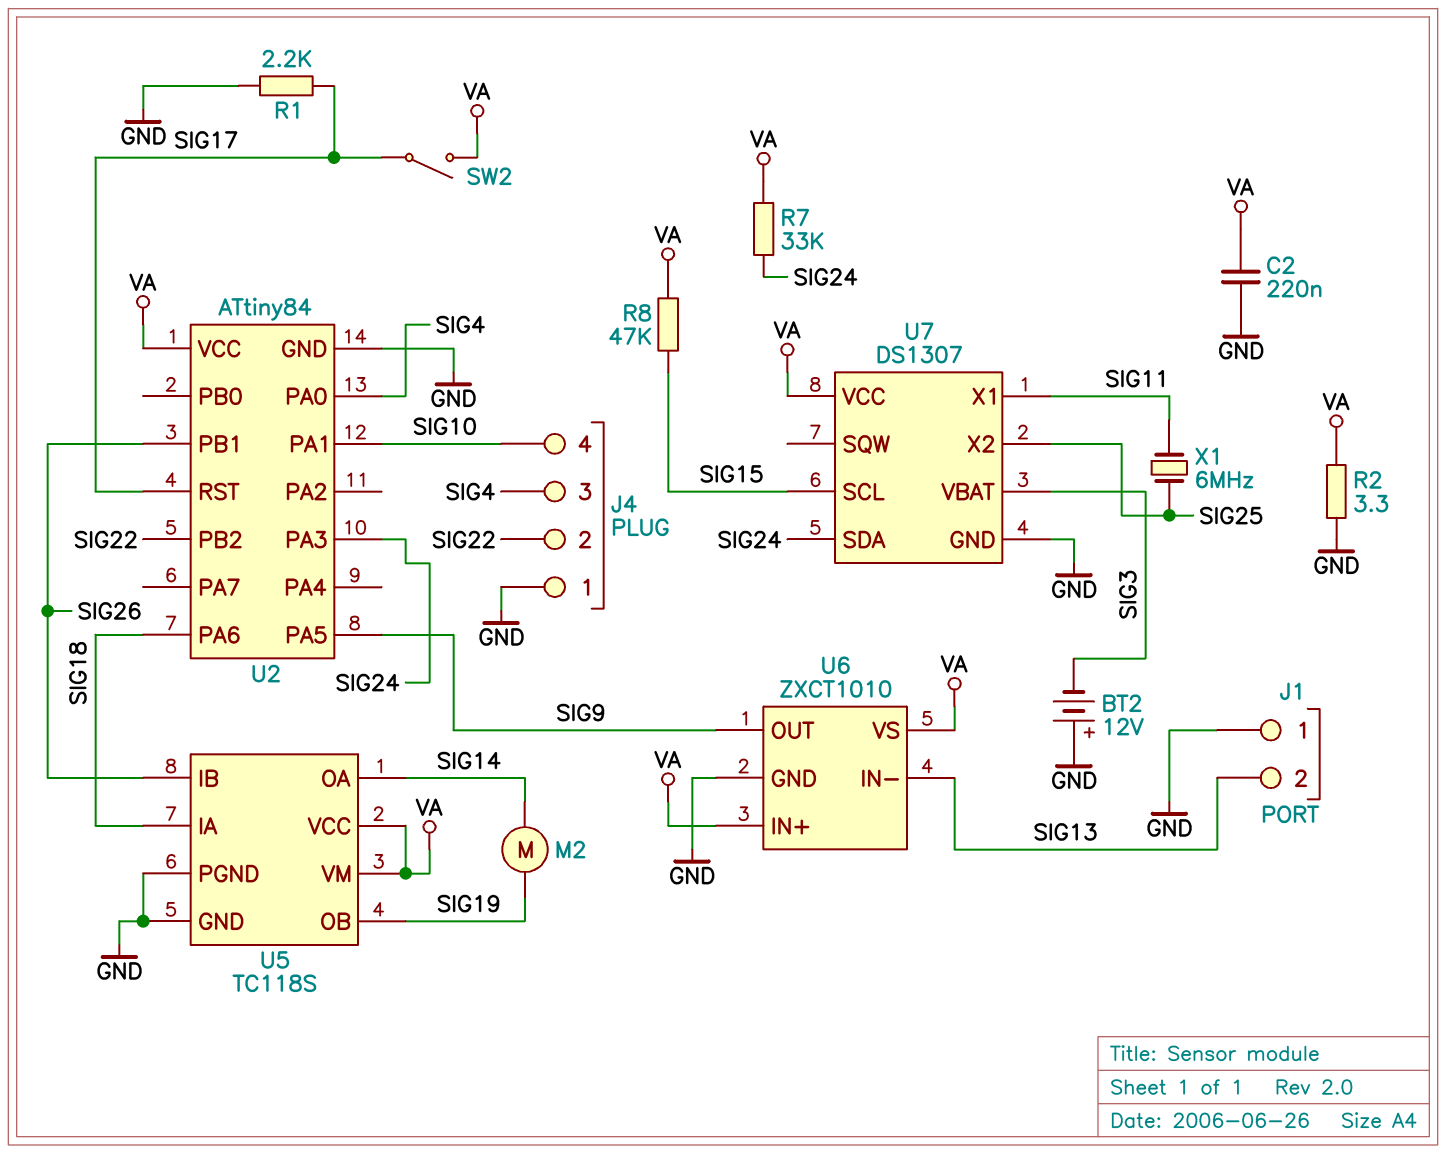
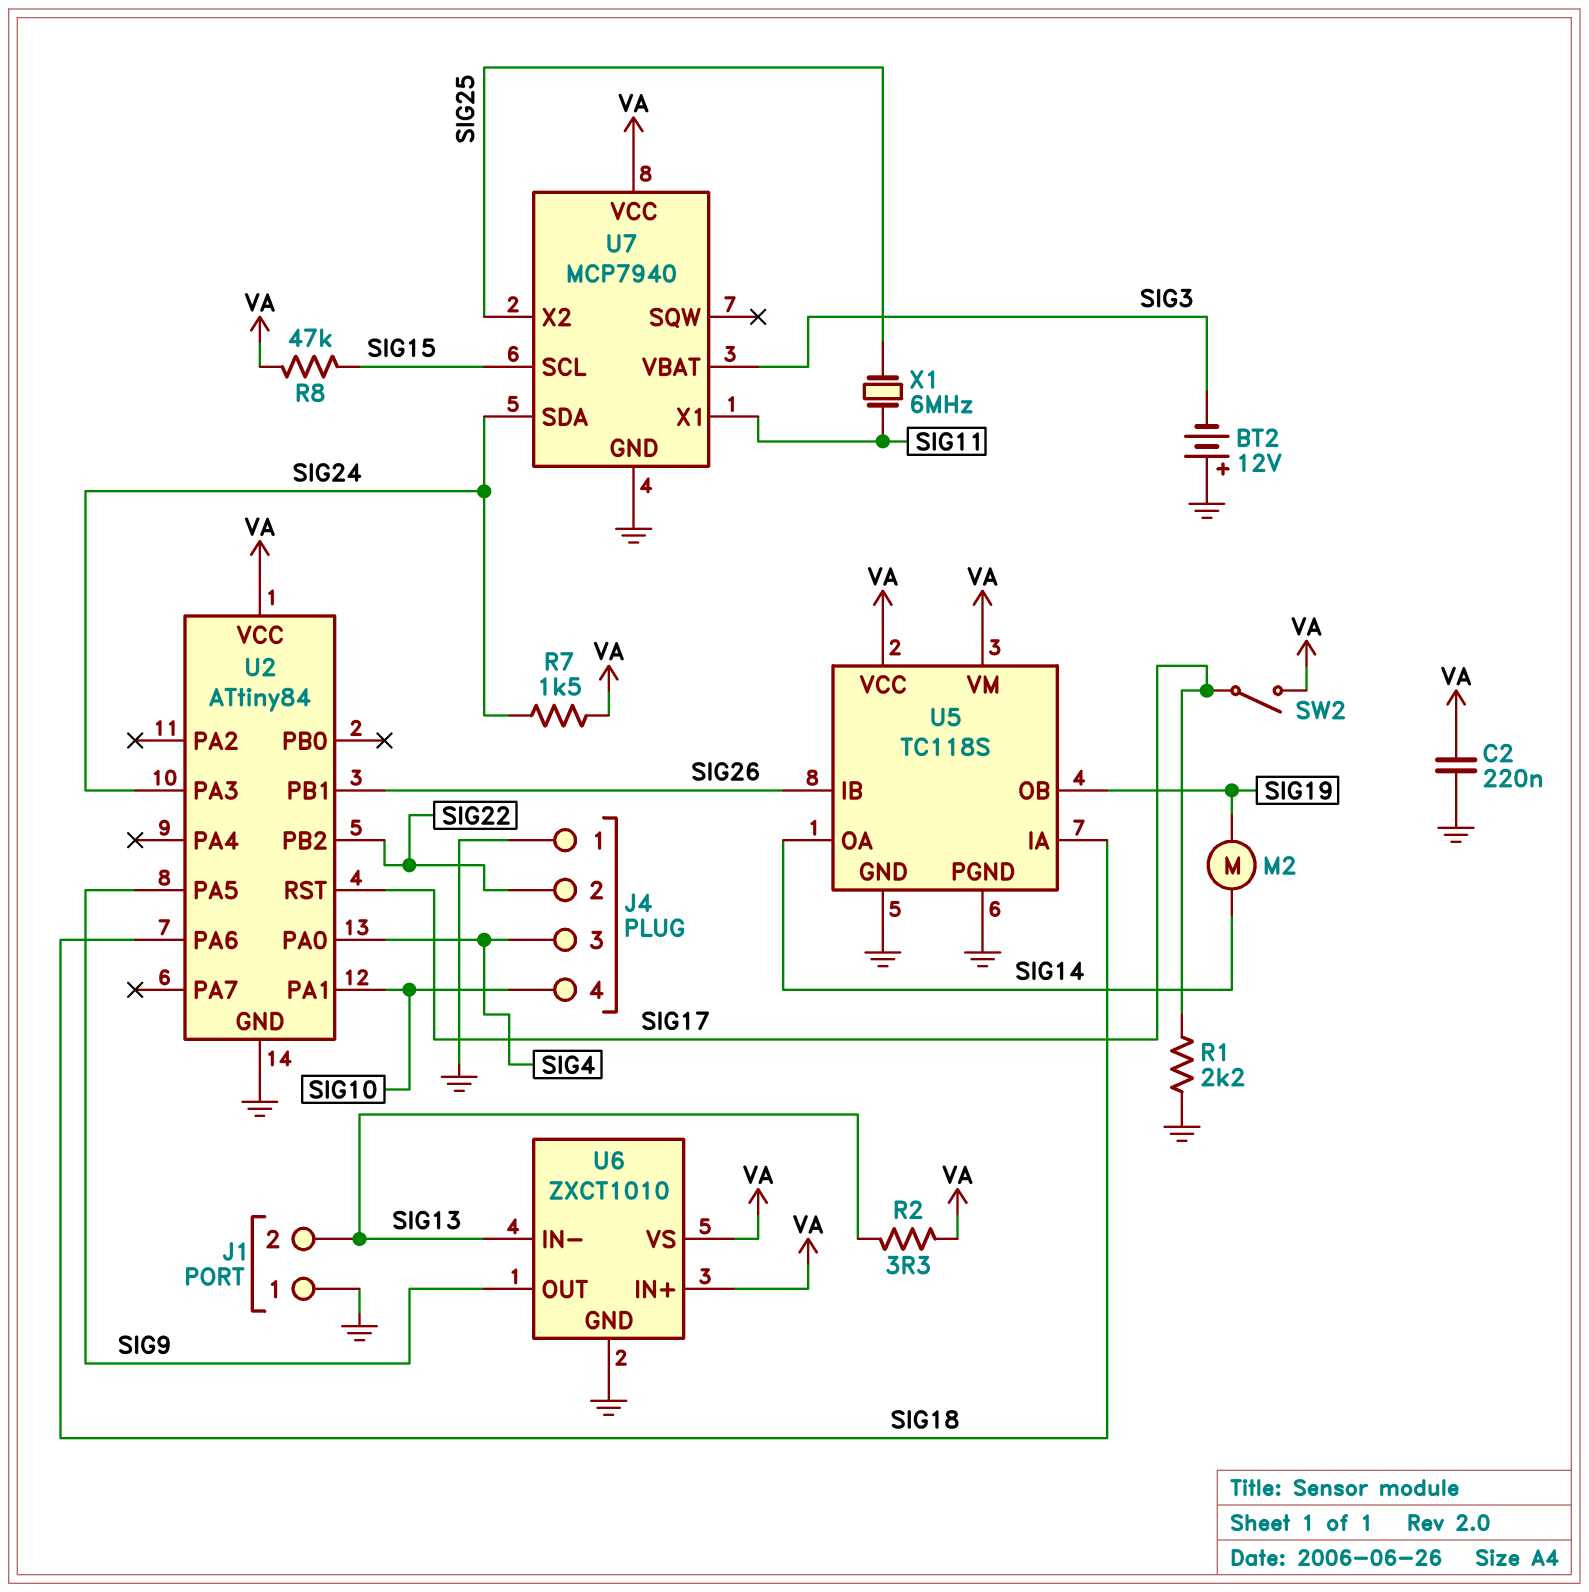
R2: 3.3 (GND, VA) -> 3.3 (SIG13, VA)
R7: 33k (SIG24, VA) -> 1.5k (SIG24, VA)
U7: DS1307 -> MCP7940

